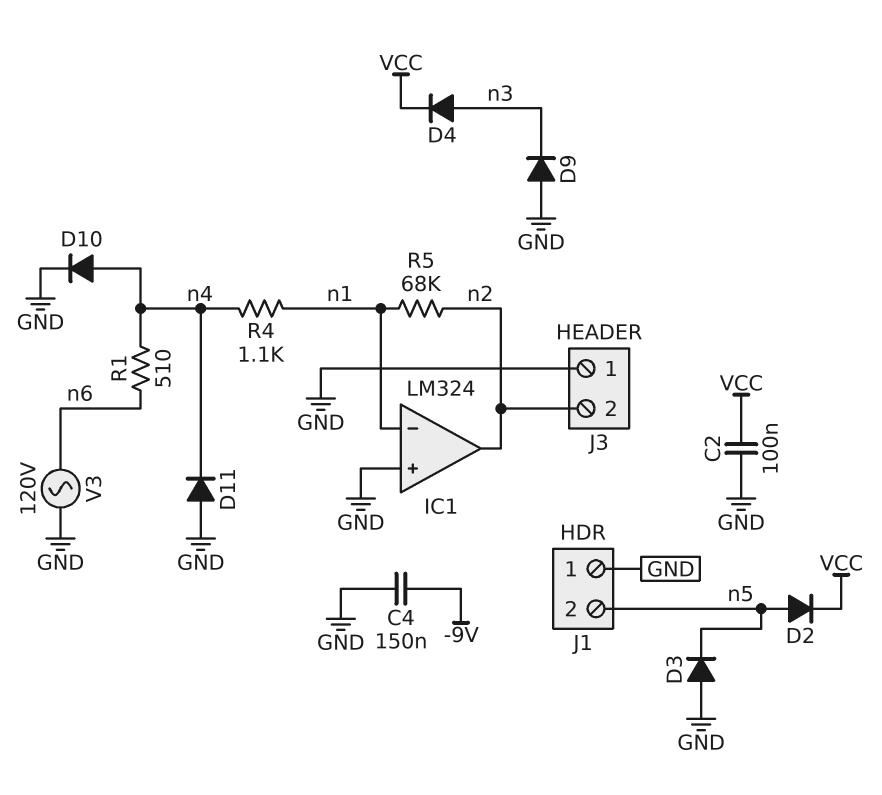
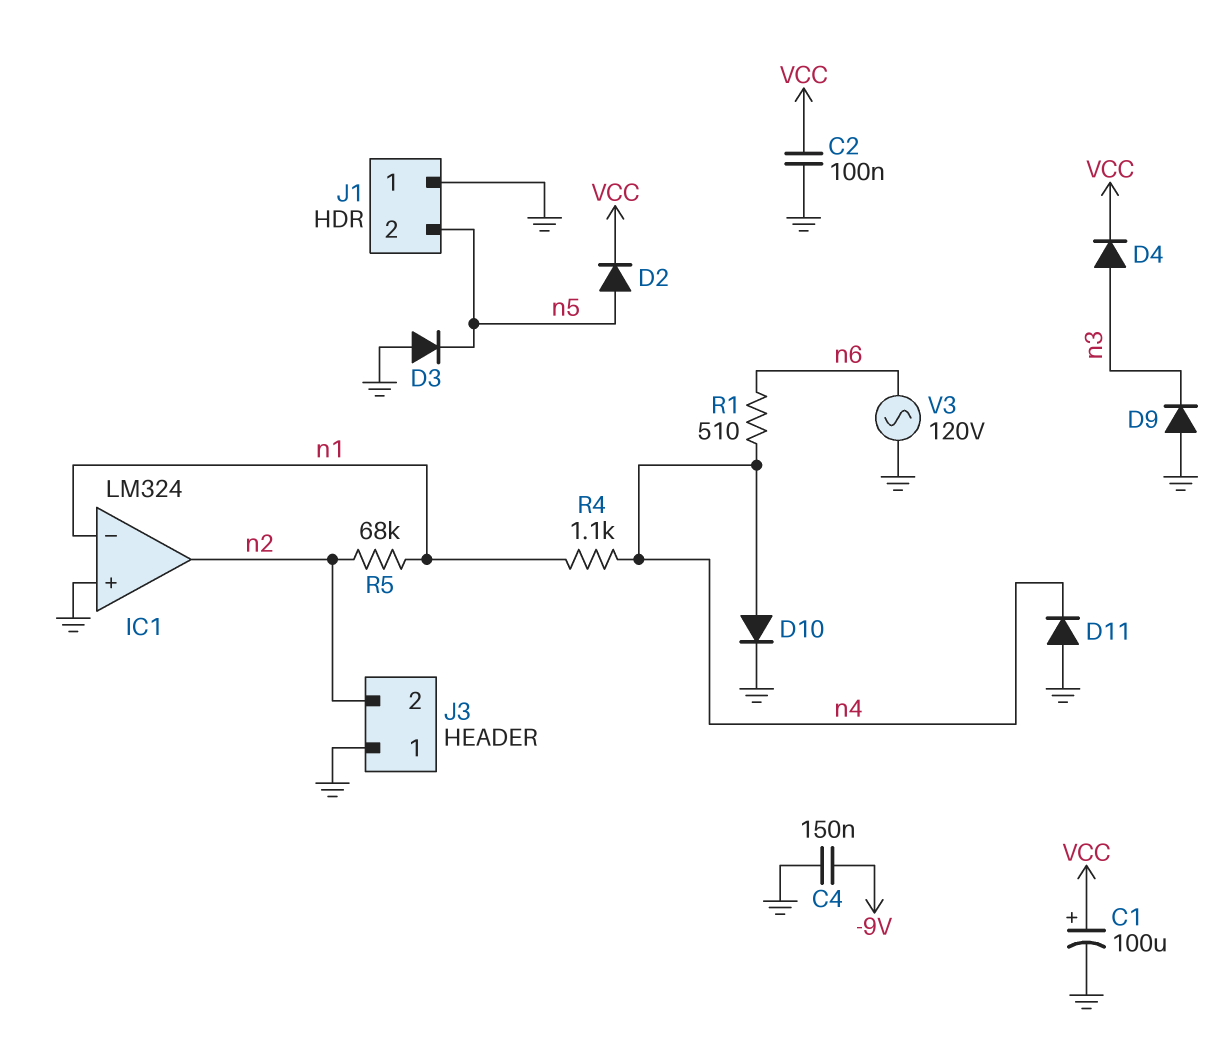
C1: none -> 100uF (plus VCC, minus GND)

